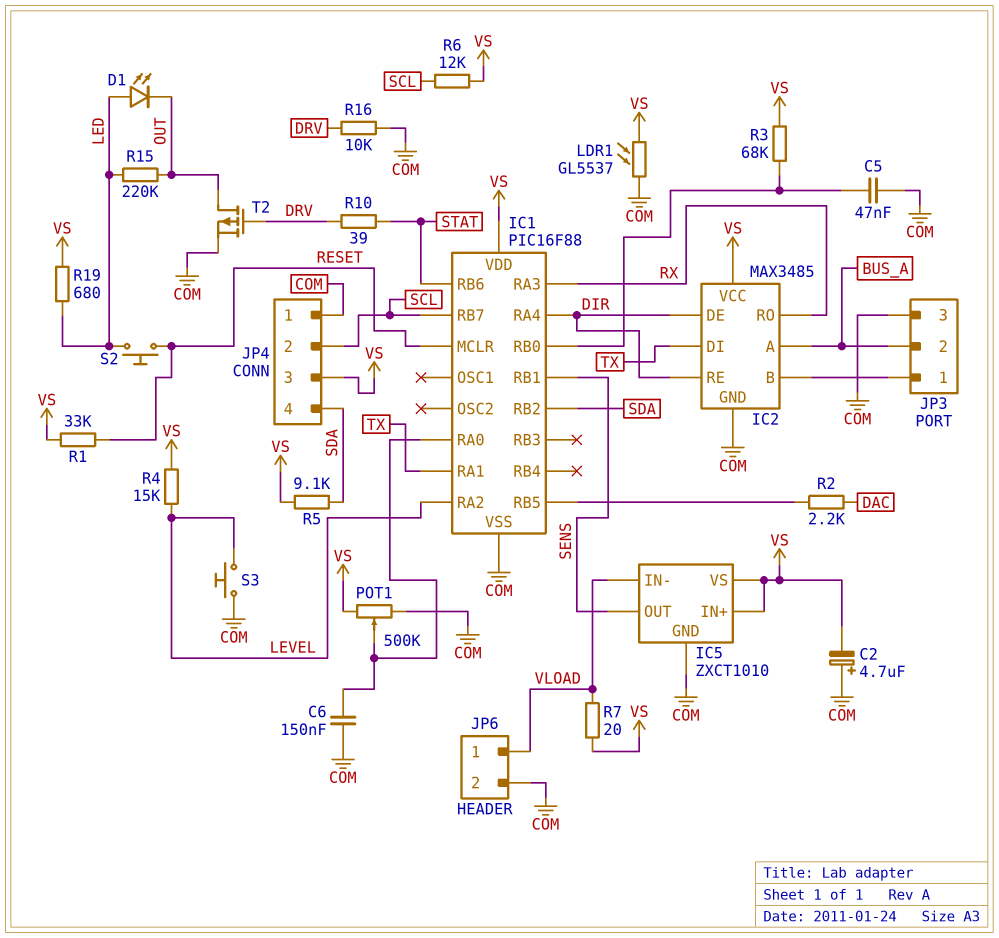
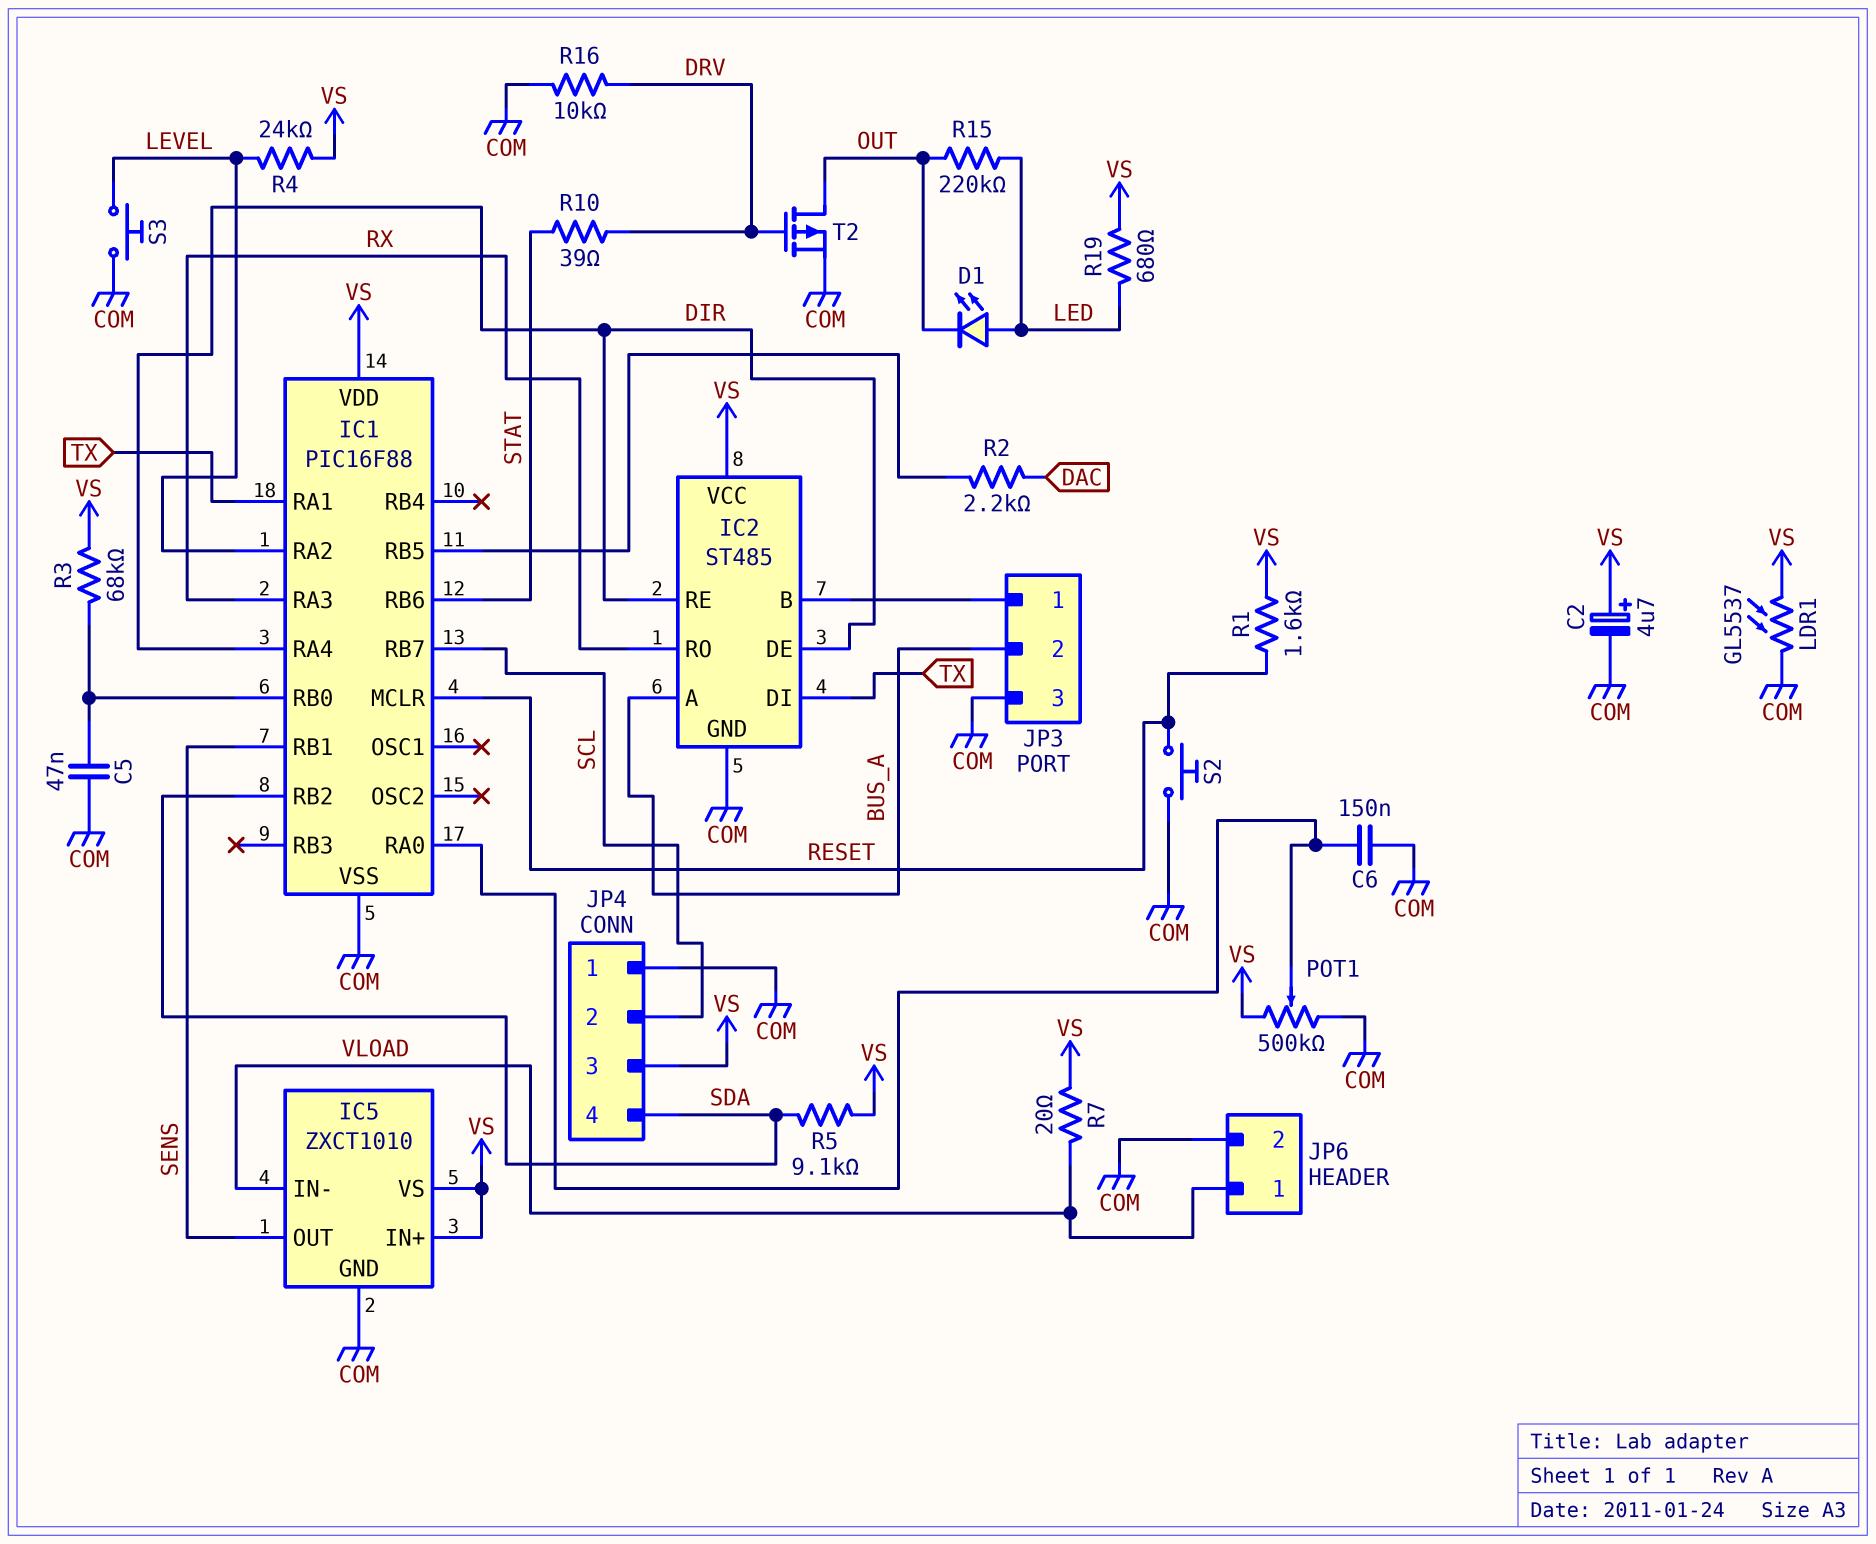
C2: 4.7uF (plus COM, minus VS) -> 4.7uF (plus VS, minus COM)
IC2: MAX3485 -> ST485
R1: 33k (RESET, VS) -> 1.6k (RESET, VS)
R4: 15k (LEVEL, VS) -> 24k (LEVEL, VS)
R6: 12k (SCL, VS) -> none
S2: button (LED, RESET) -> button (COM, RESET)

